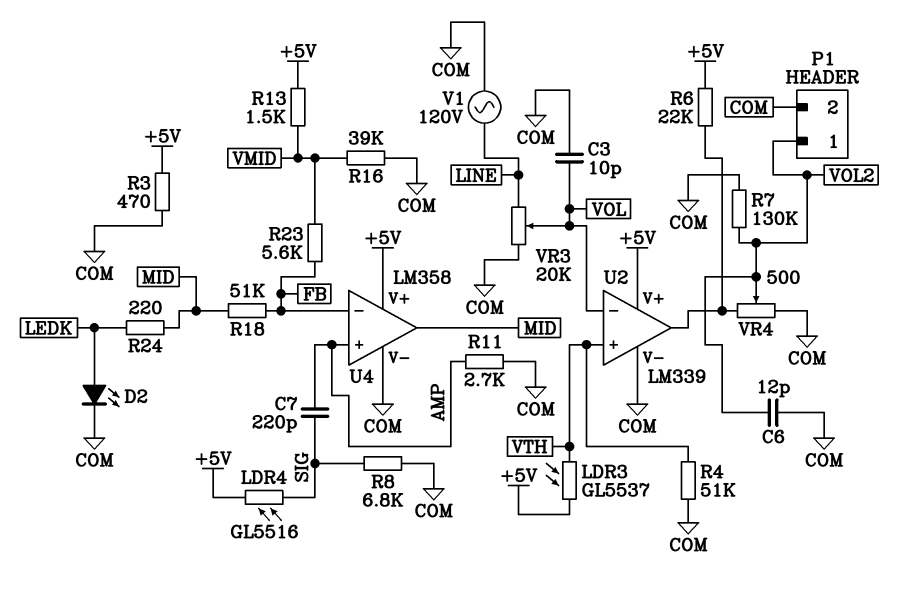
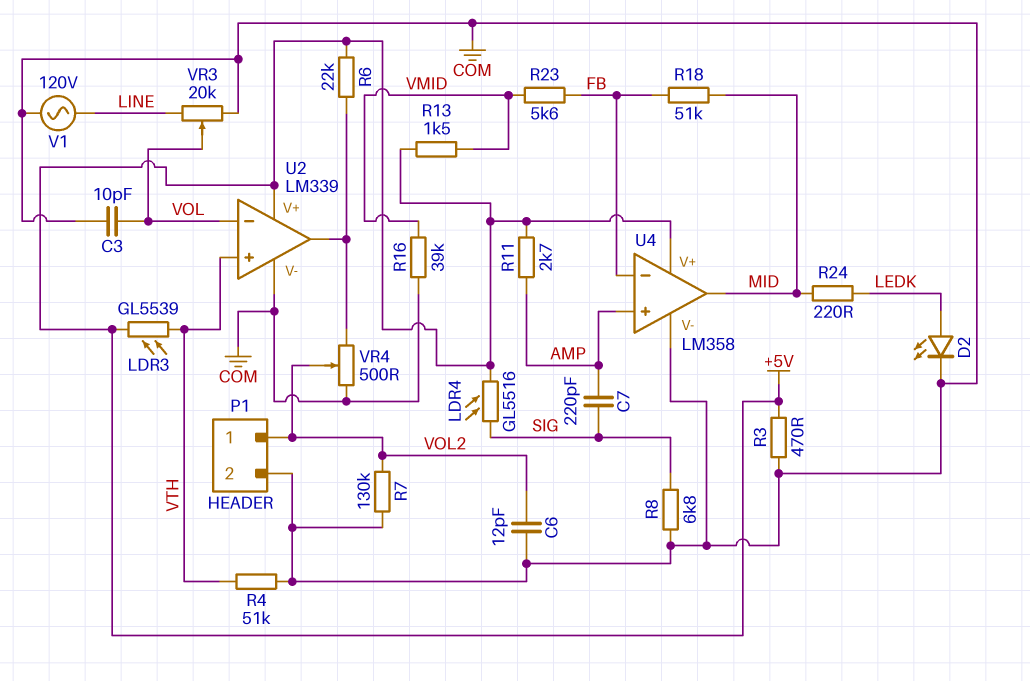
LDR3: GL5537 (+5V, VTH) -> GL5539 (+5V, VTH)
R11: 2.7k (AMP, COM) -> 2.7k (+5V, AMP)

